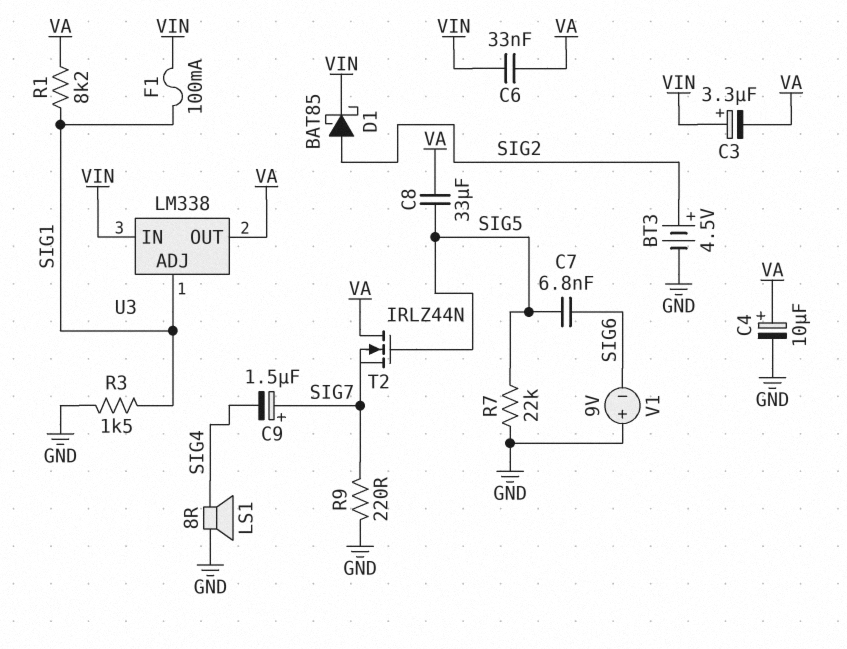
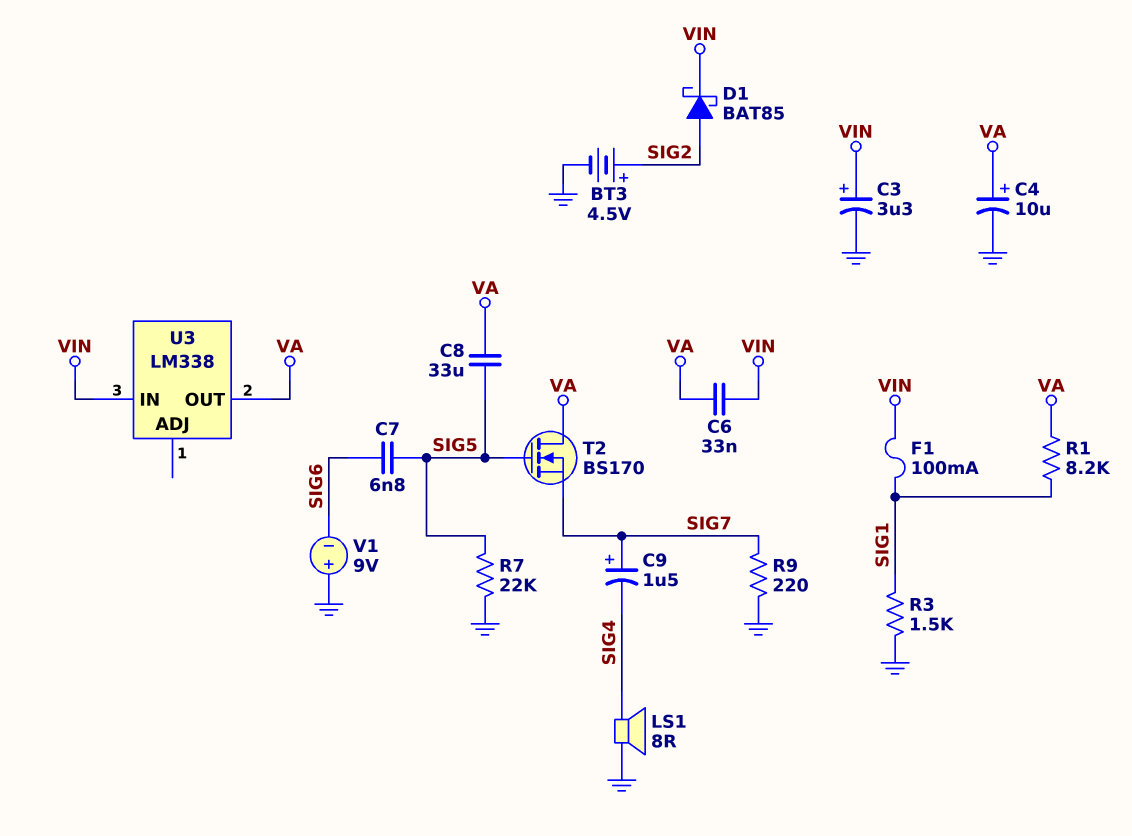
C3: 3.3uF (plus VIN, minus VA) -> 3.3uF (plus VIN, minus GND)
T2: NMOS IRLZ44N (G SIG5, D VA, S SIG7) -> NMOS BS170 (G SIG5, D VA, S SIG7)
U3 pin ADJ: SIG1 -> none

